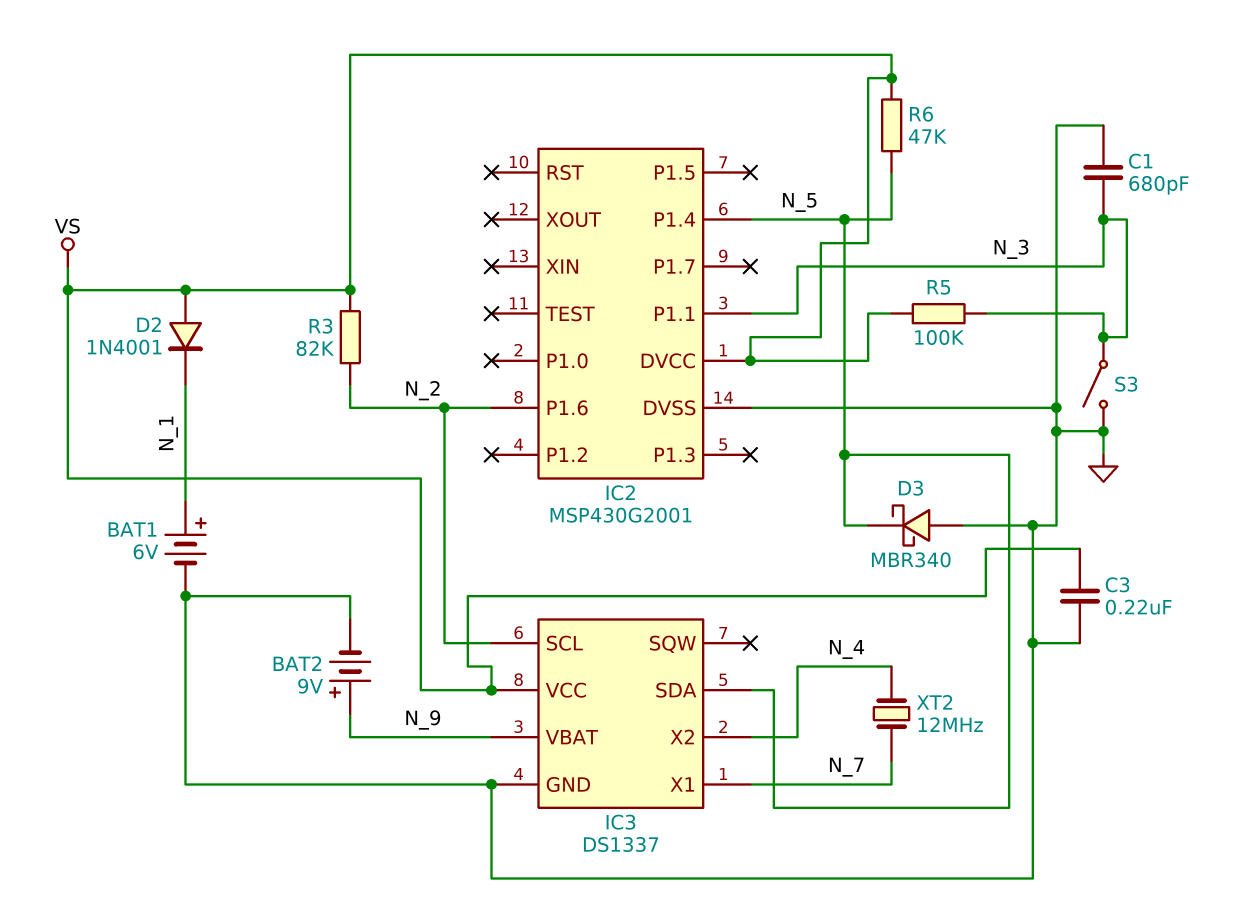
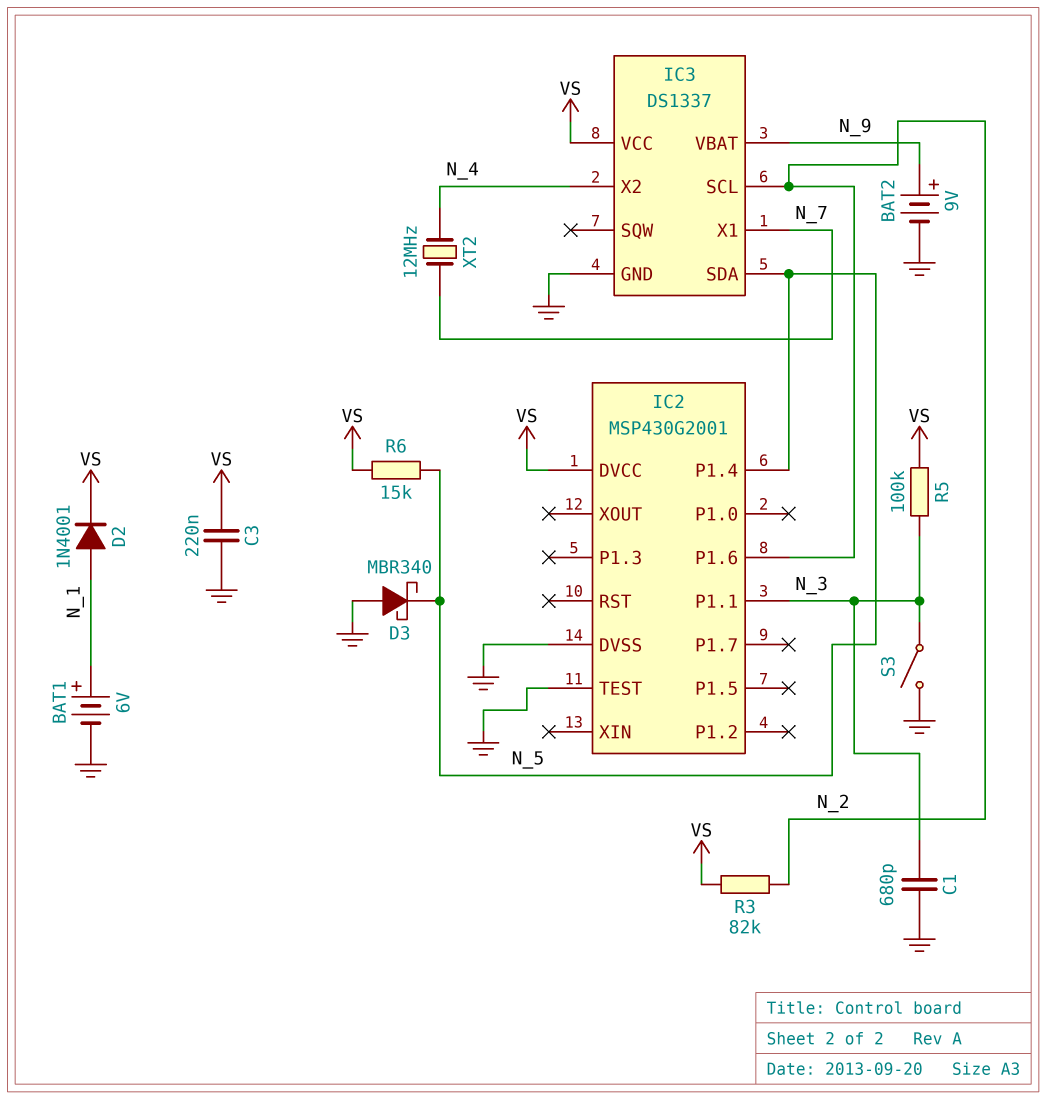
D2: diode 1N4001 (A VS, K N_1) -> diode 1N4001 (A N_1, K VS)
IC2 pin TEST: none -> GND
R6: 47k (N_5, VS) -> 15k (N_5, VS)

